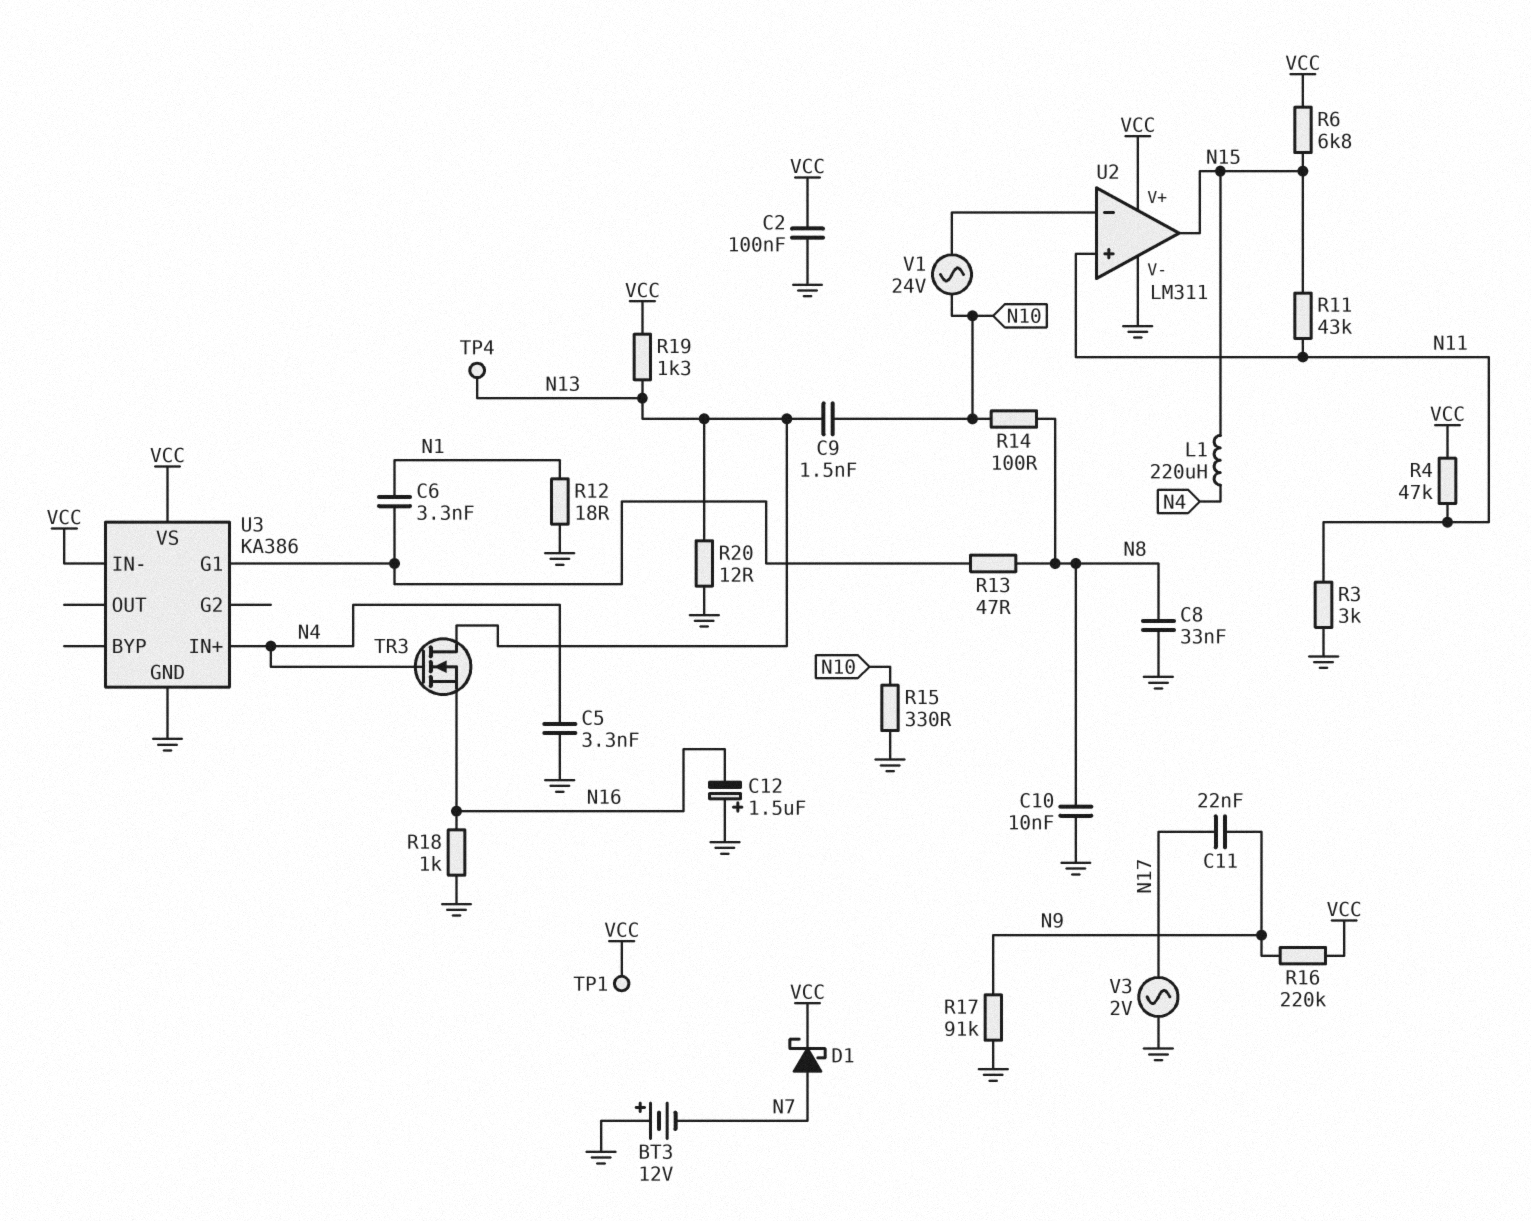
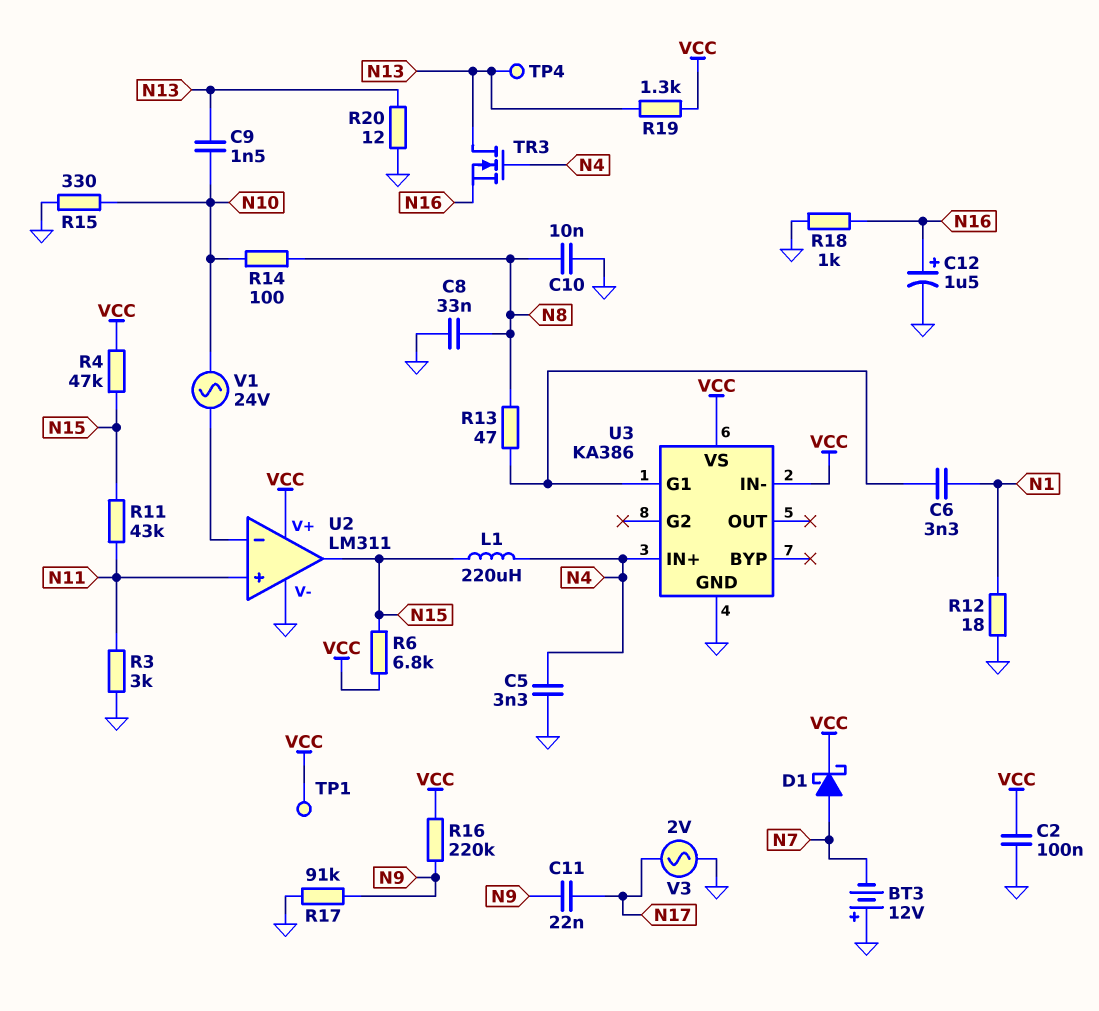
C12: 1.5uF (plus GND, minus N16) -> 1.5uF (plus N16, minus GND)
R4: 47k (N11, VCC) -> 47k (N15, VCC)

